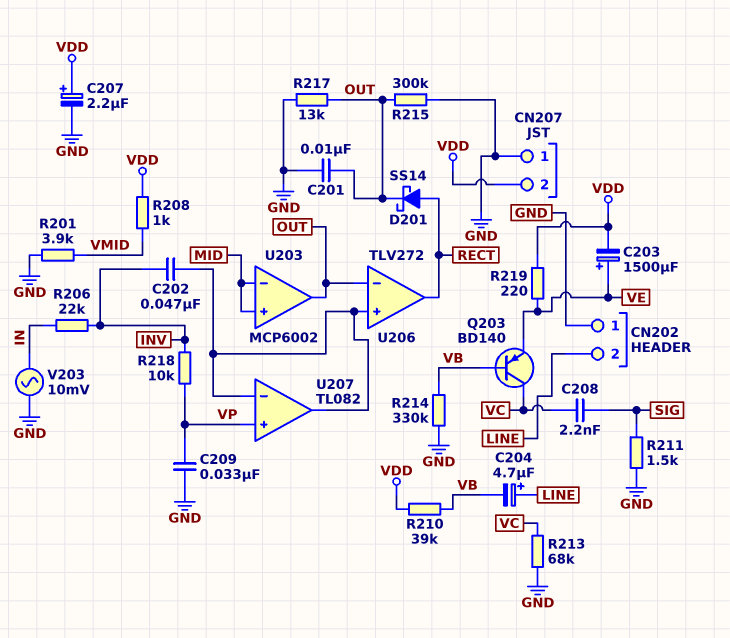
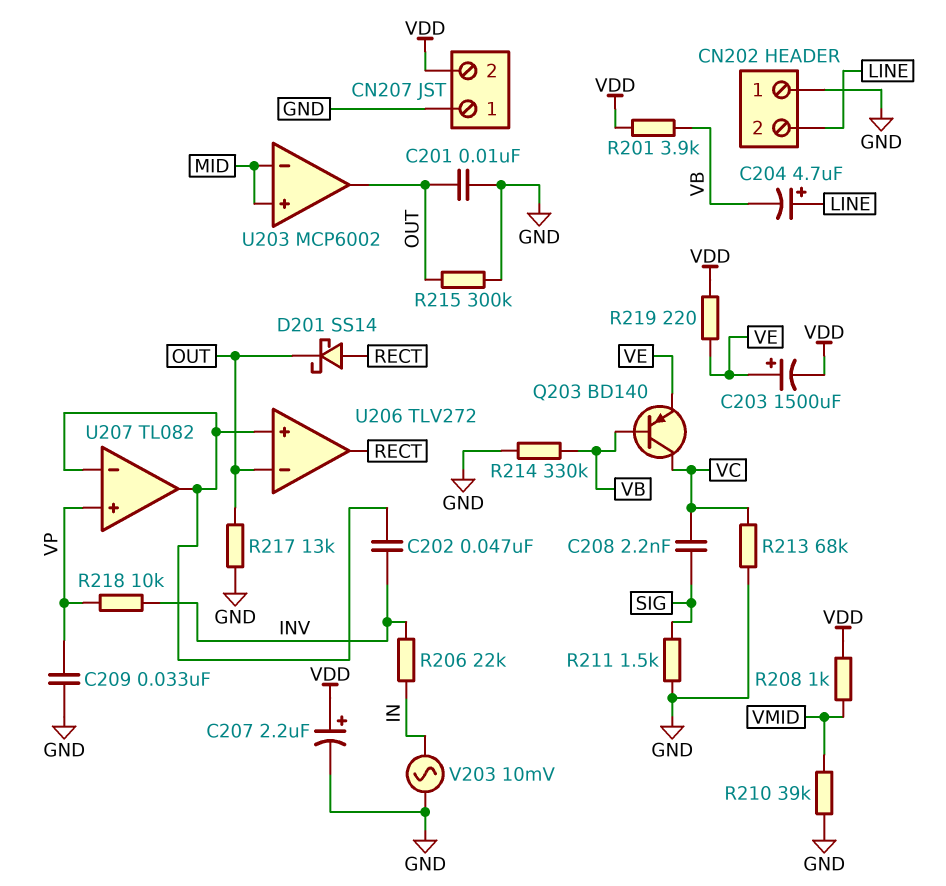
R201: 3.9k (GND, VMID) -> 3.9k (VB, VDD)
R210: 39k (VB, VDD) -> 39k (GND, VMID)

